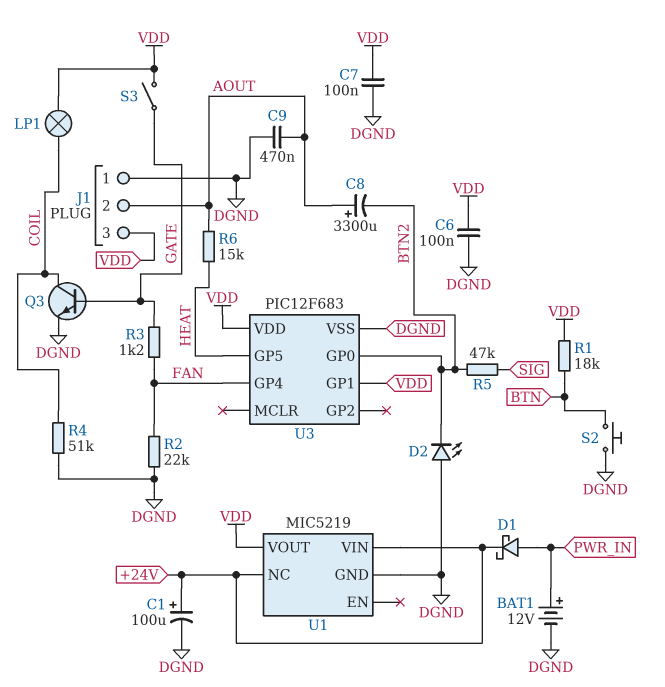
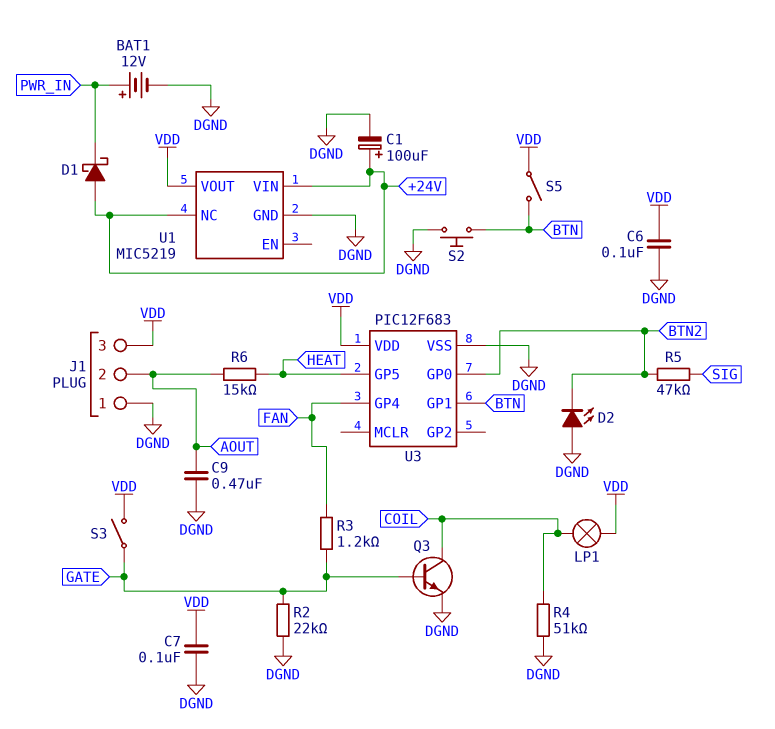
C8: 3300uF (plus AOUT, minus BTN2) -> none
D1: schottky (A PWR_IN, K +24V) -> schottky (A +24V, K PWR_IN)
R1: 18k (BTN, VDD) -> none
R2: 22k (DGND, FAN) -> 22k (DGND, GATE)
S5: none -> switch (BTN, VDD)
U3 pin GP1: VDD -> BTN

